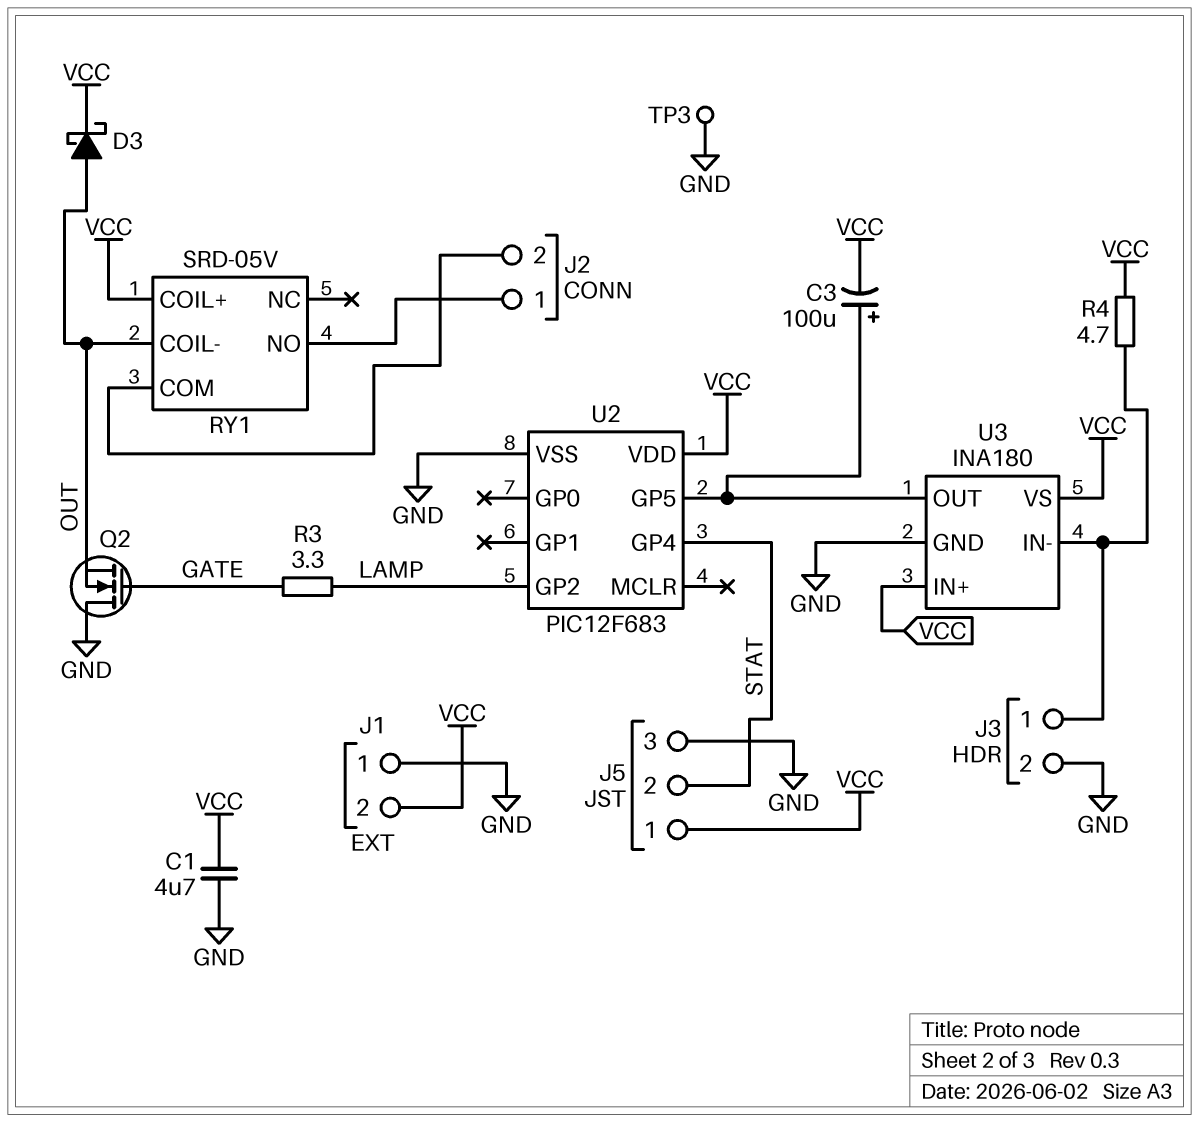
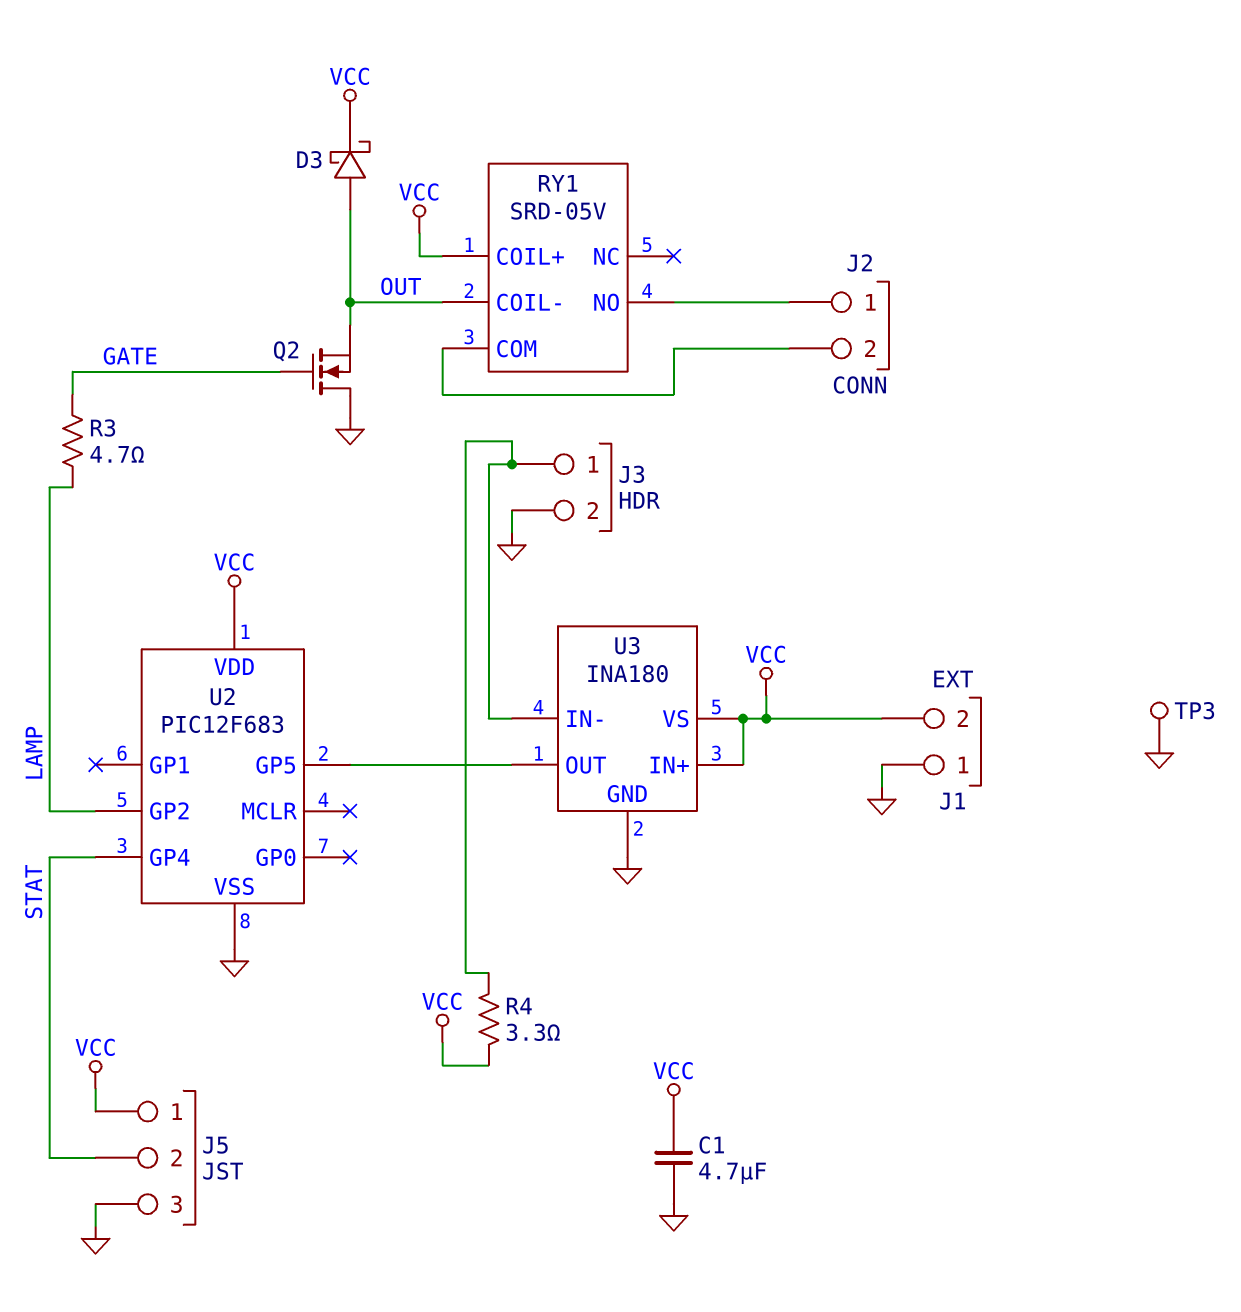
C3: 100uF (plus U2/GP5, minus VCC) -> none
R3: 3.3 (GATE, LAMP) -> 4.7 (GATE, LAMP)
R4: 4.7 (J3/1, VCC) -> 3.3 (J3/1, VCC)

